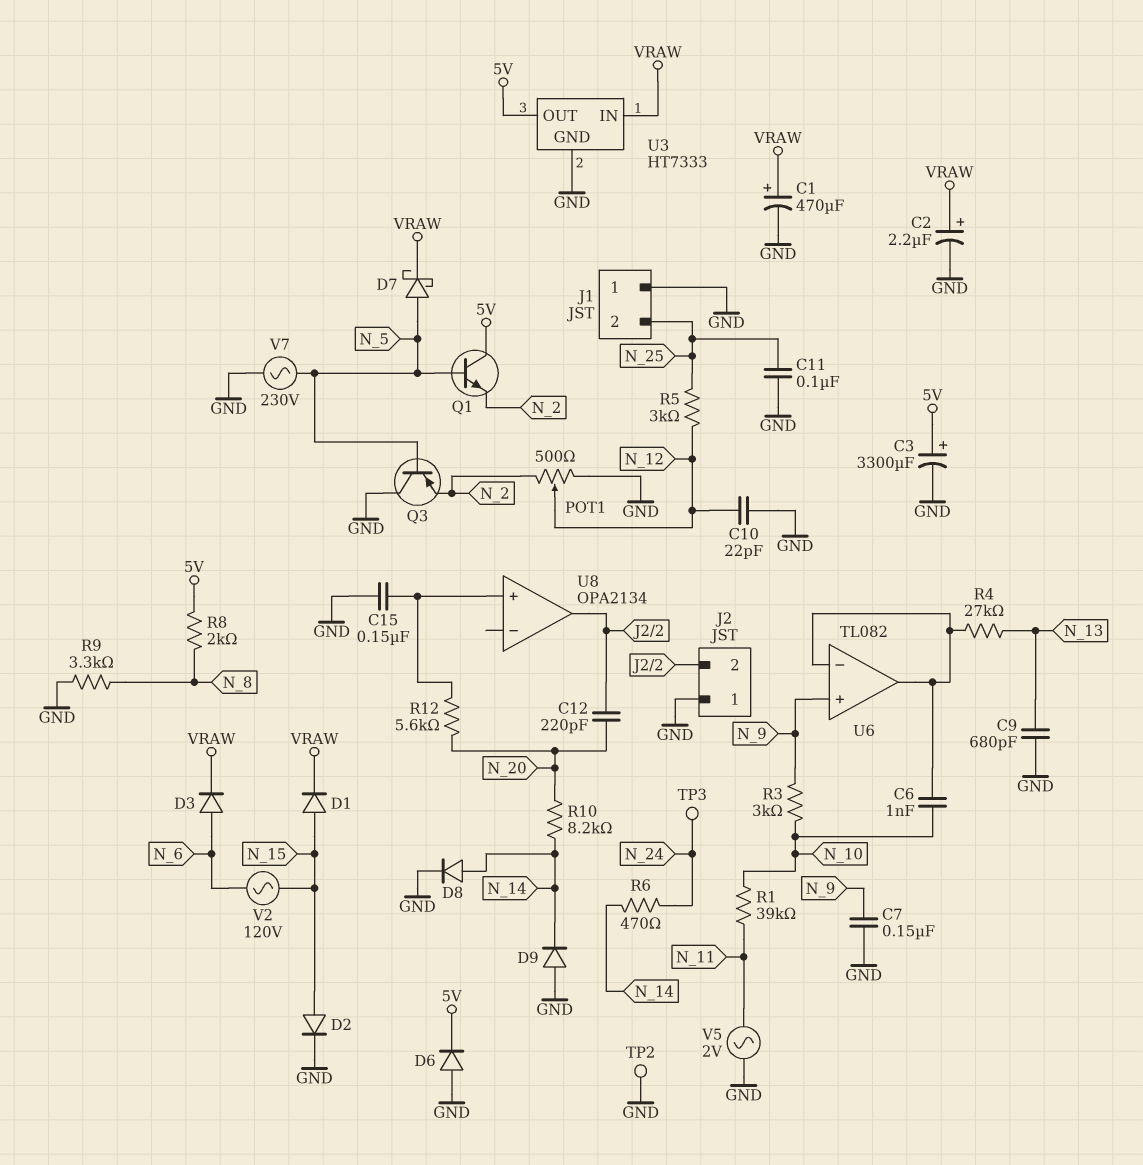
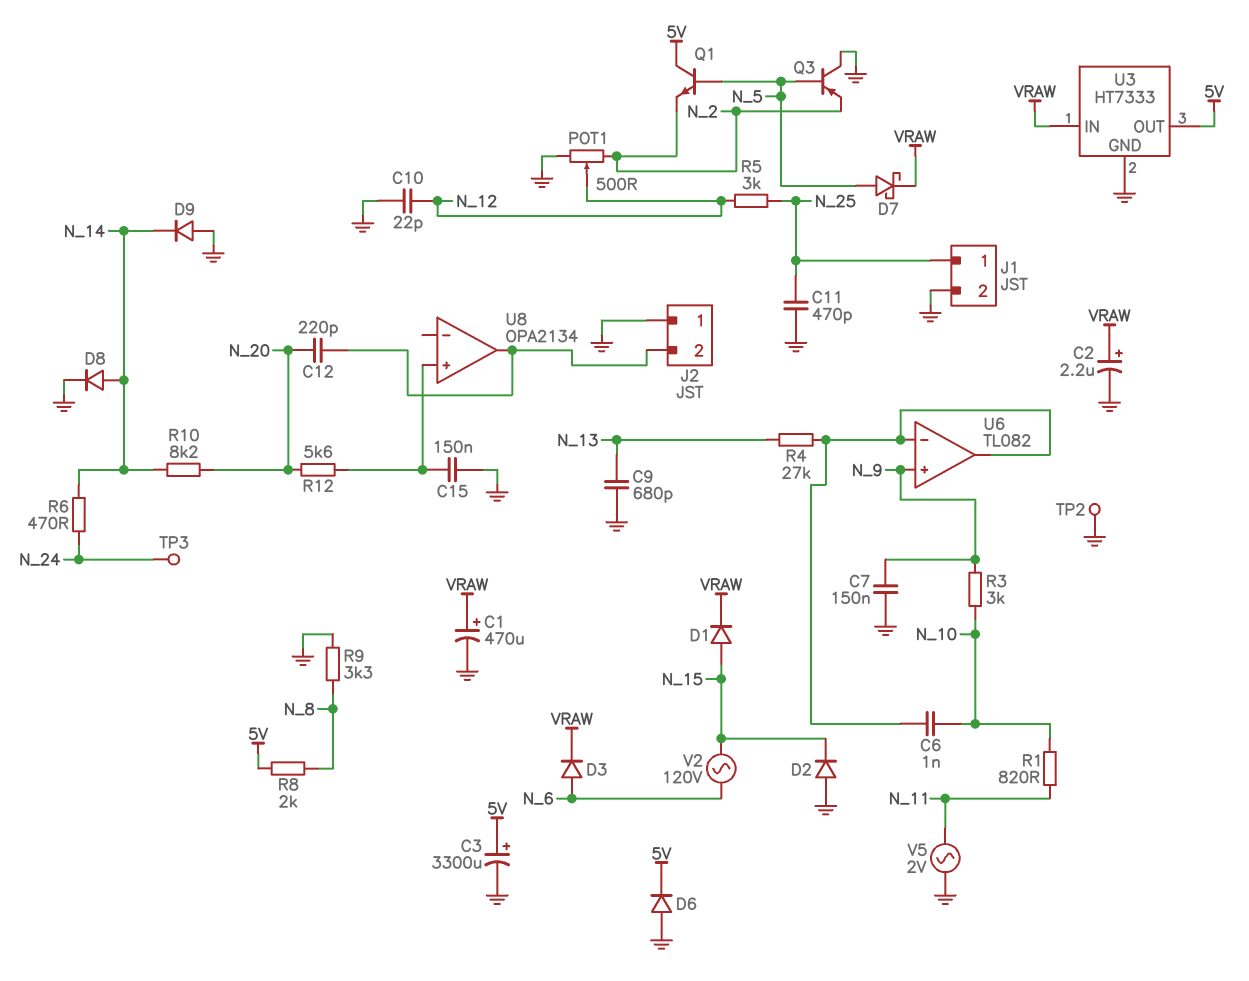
C11: 100nF (GND, N_25) -> 470pF (GND, N_25)
D2: diode (A N_15, K GND) -> diode (A GND, K N_15)
J1 pin 1: GND -> N_25
J1 pin 2: N_25 -> GND
R1: 39k (N_10, N_11) -> 820 (N_10, N_11)
V7: AC 230V (GND, N_5) -> none

